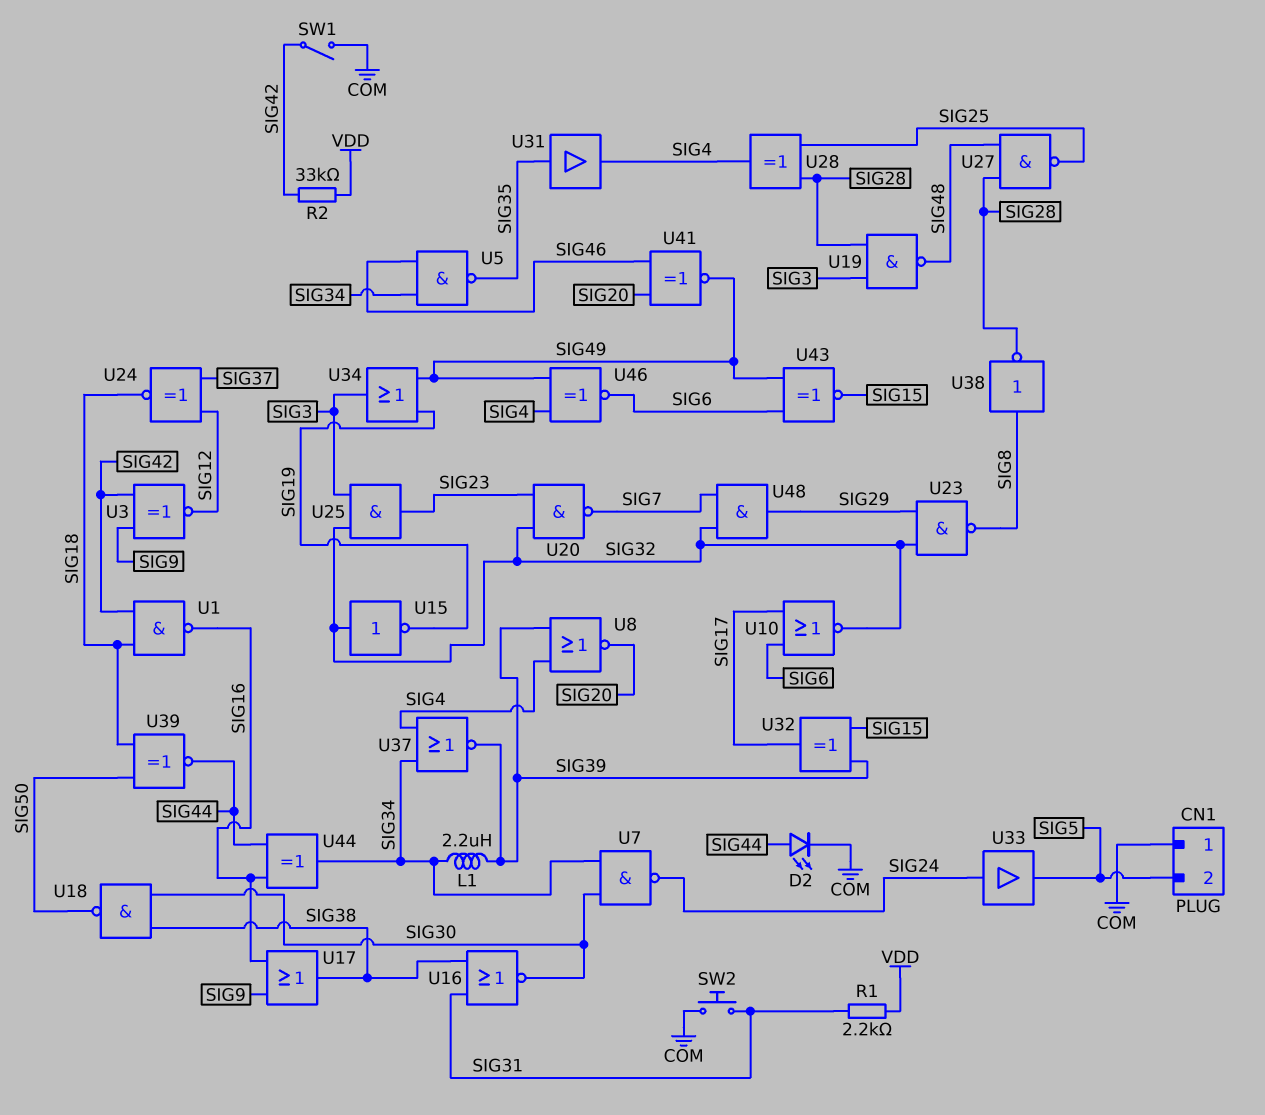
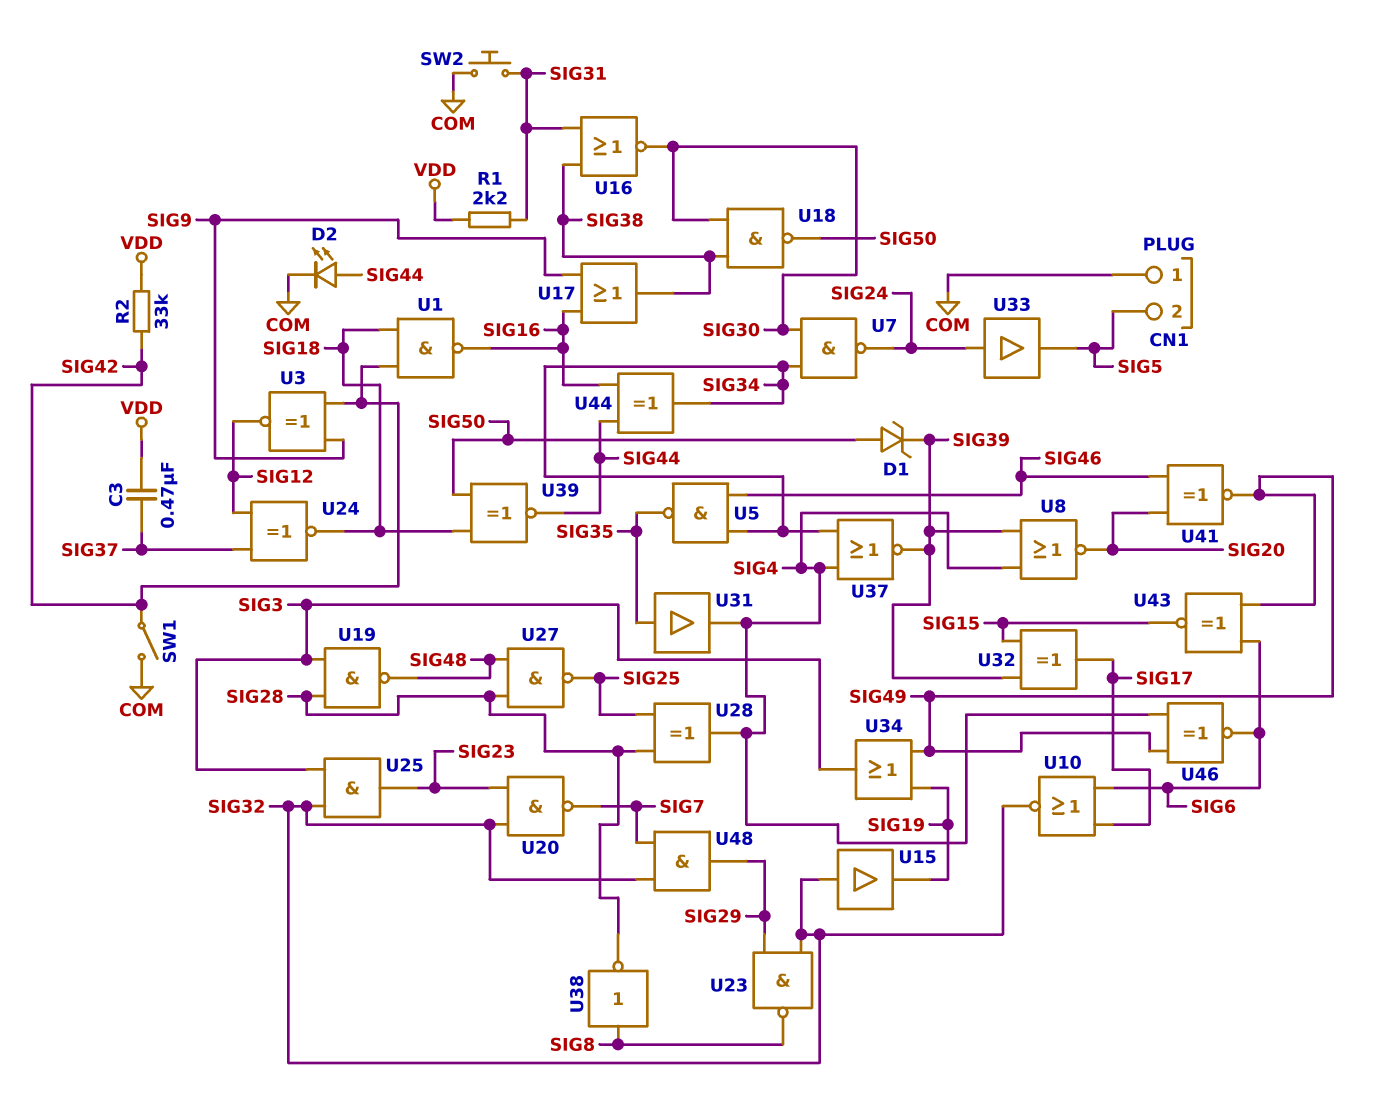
C3: none -> 470nF (SIG37, VDD)
D1: none -> zener (A SIG50, K SIG39)
L1: 2.2uH (SIG34, SIG39) -> none
U15: NOT (in SIG32, out SIG19) -> buffer (in SIG32, out SIG19)

